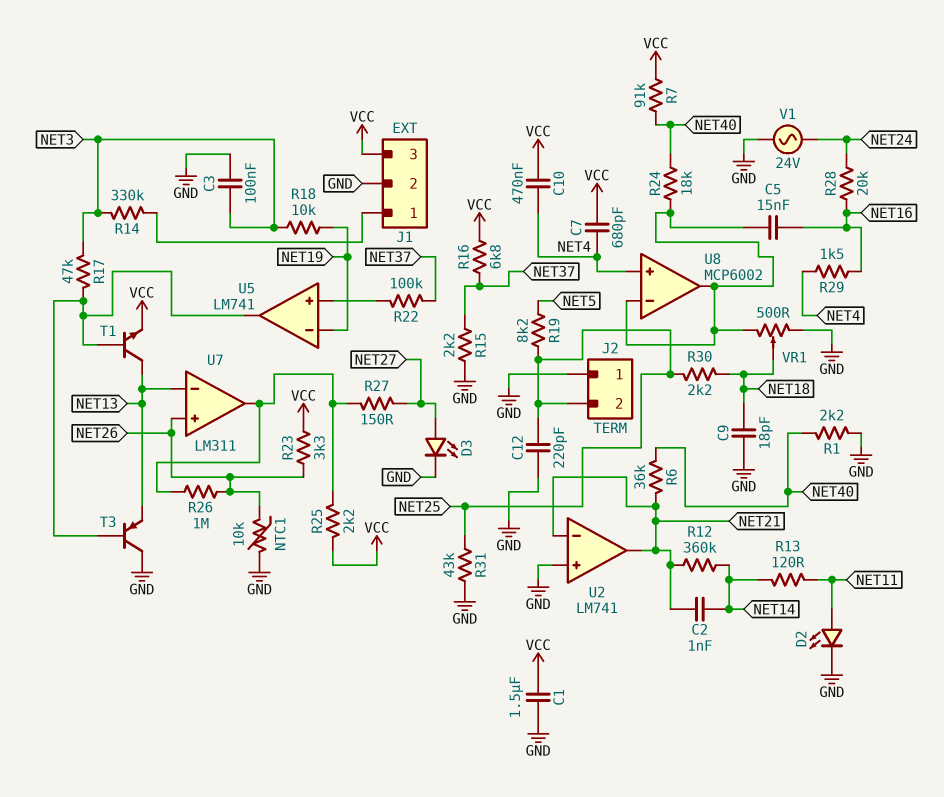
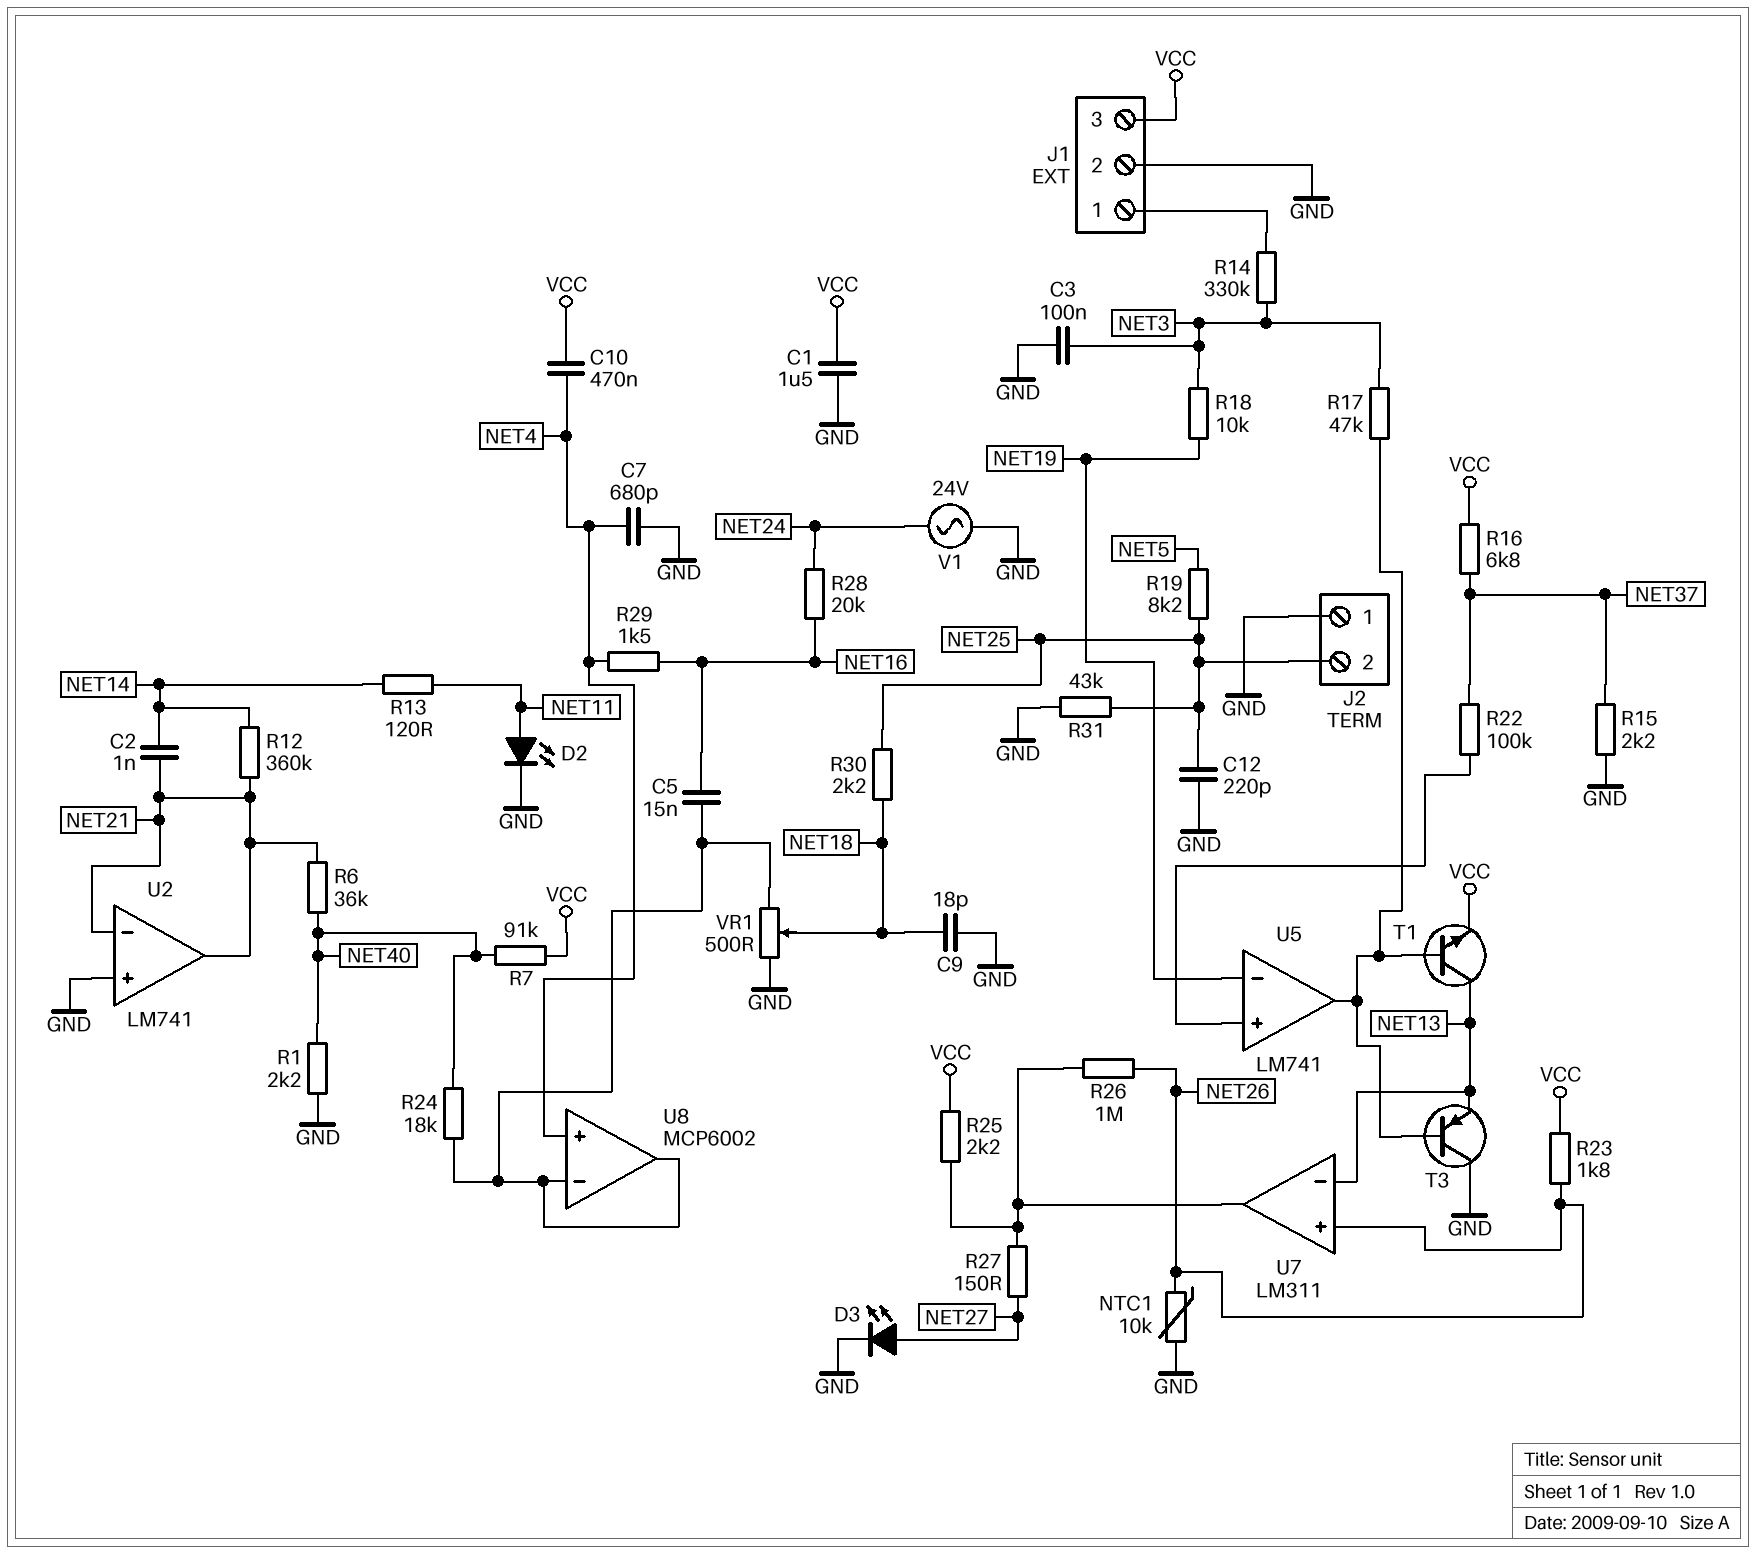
C7: 680pF (NET4, VCC) -> 680pF (GND, NET4)
R23: 3.3k (NET26, VCC) -> 1.8k (NET26, VCC)

